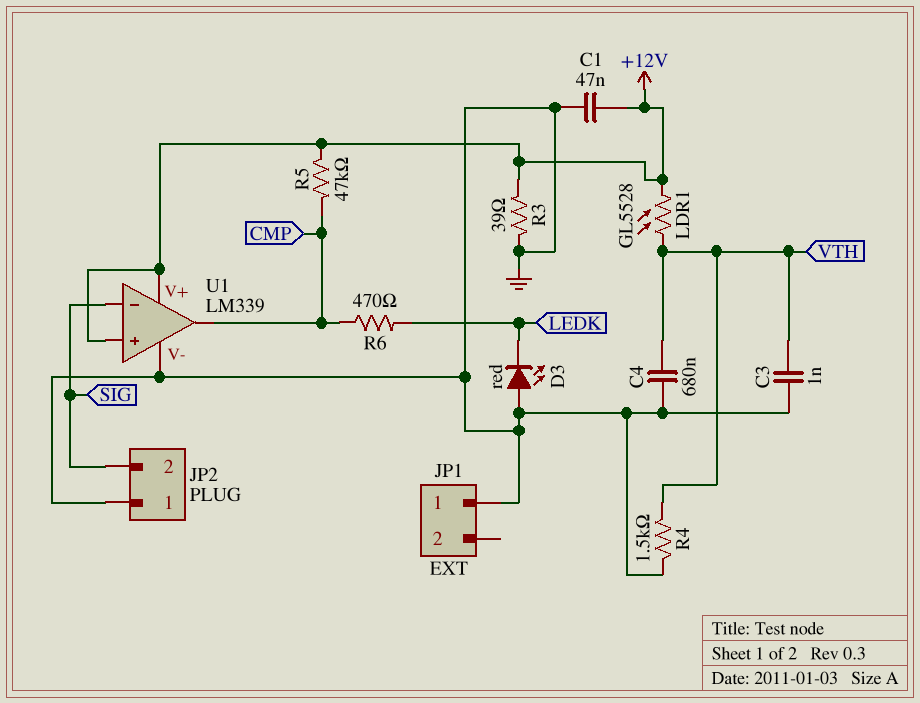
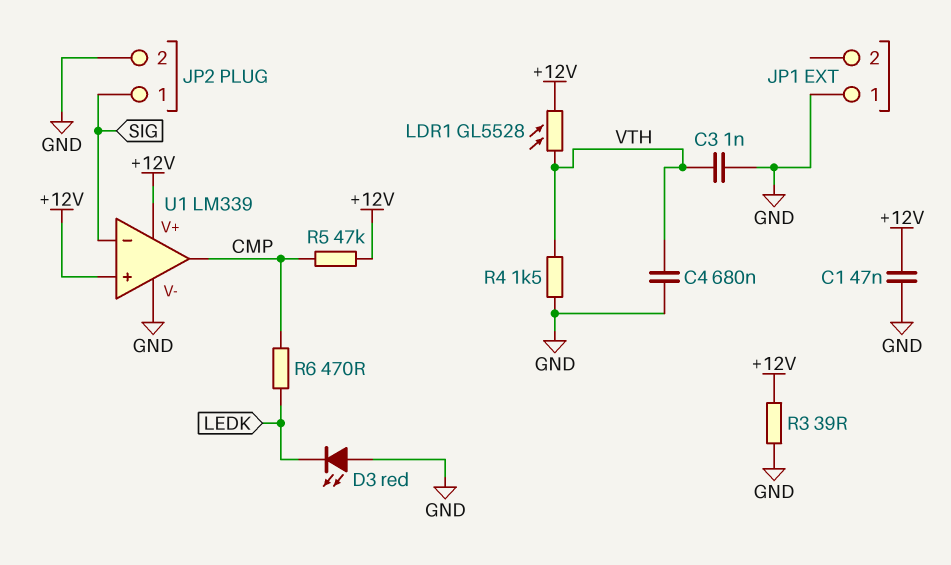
JP2 pin 1: GND -> SIG
JP2 pin 2: SIG -> GND

